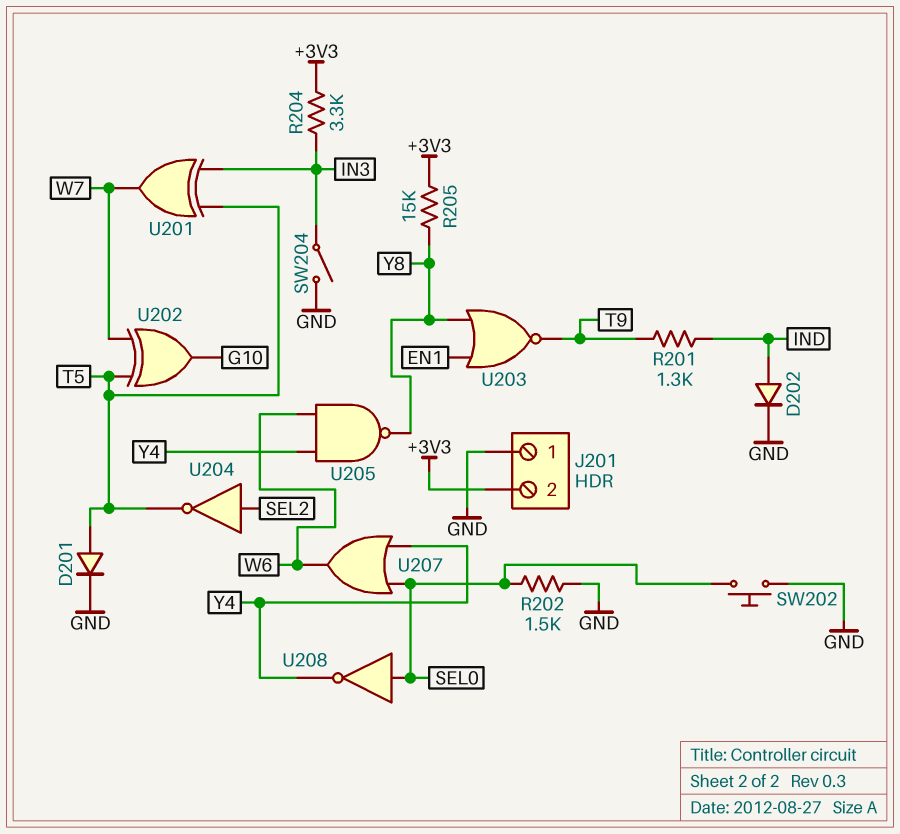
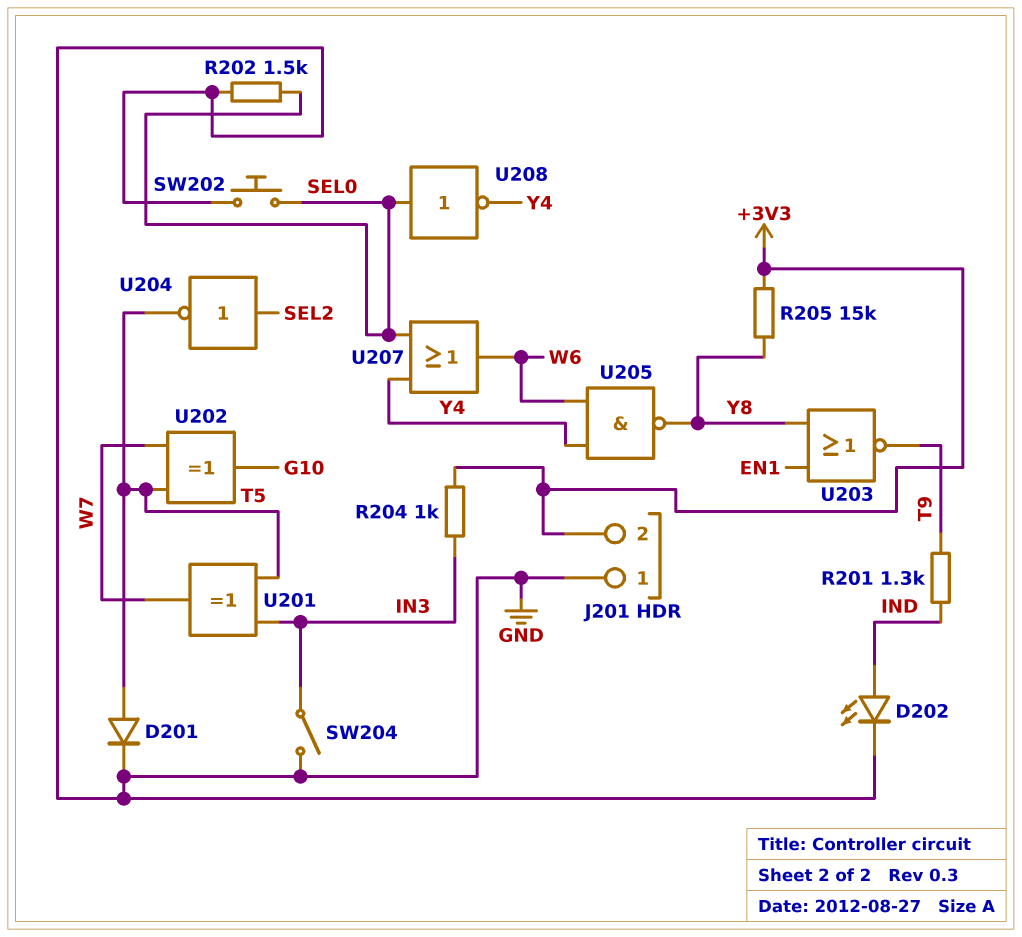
D202: diode (A IND, K GND) -> LED (A IND, K GND)
R204: 3.3k (+3V3, IN3) -> 1k (+3V3, IN3)

